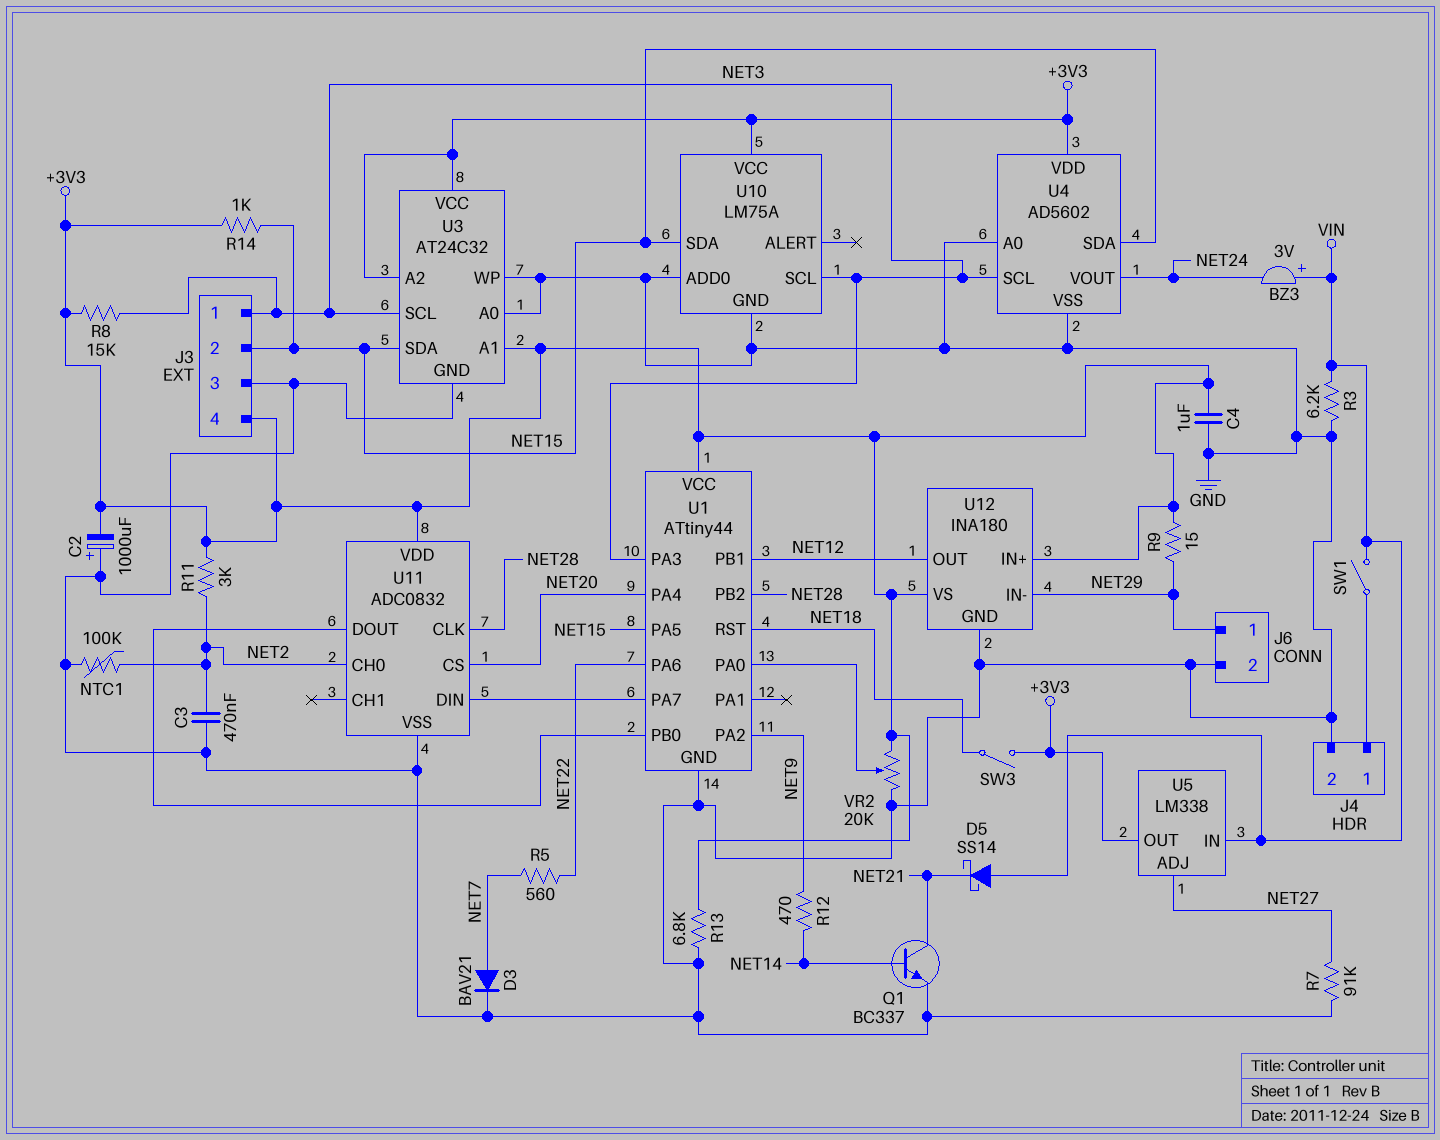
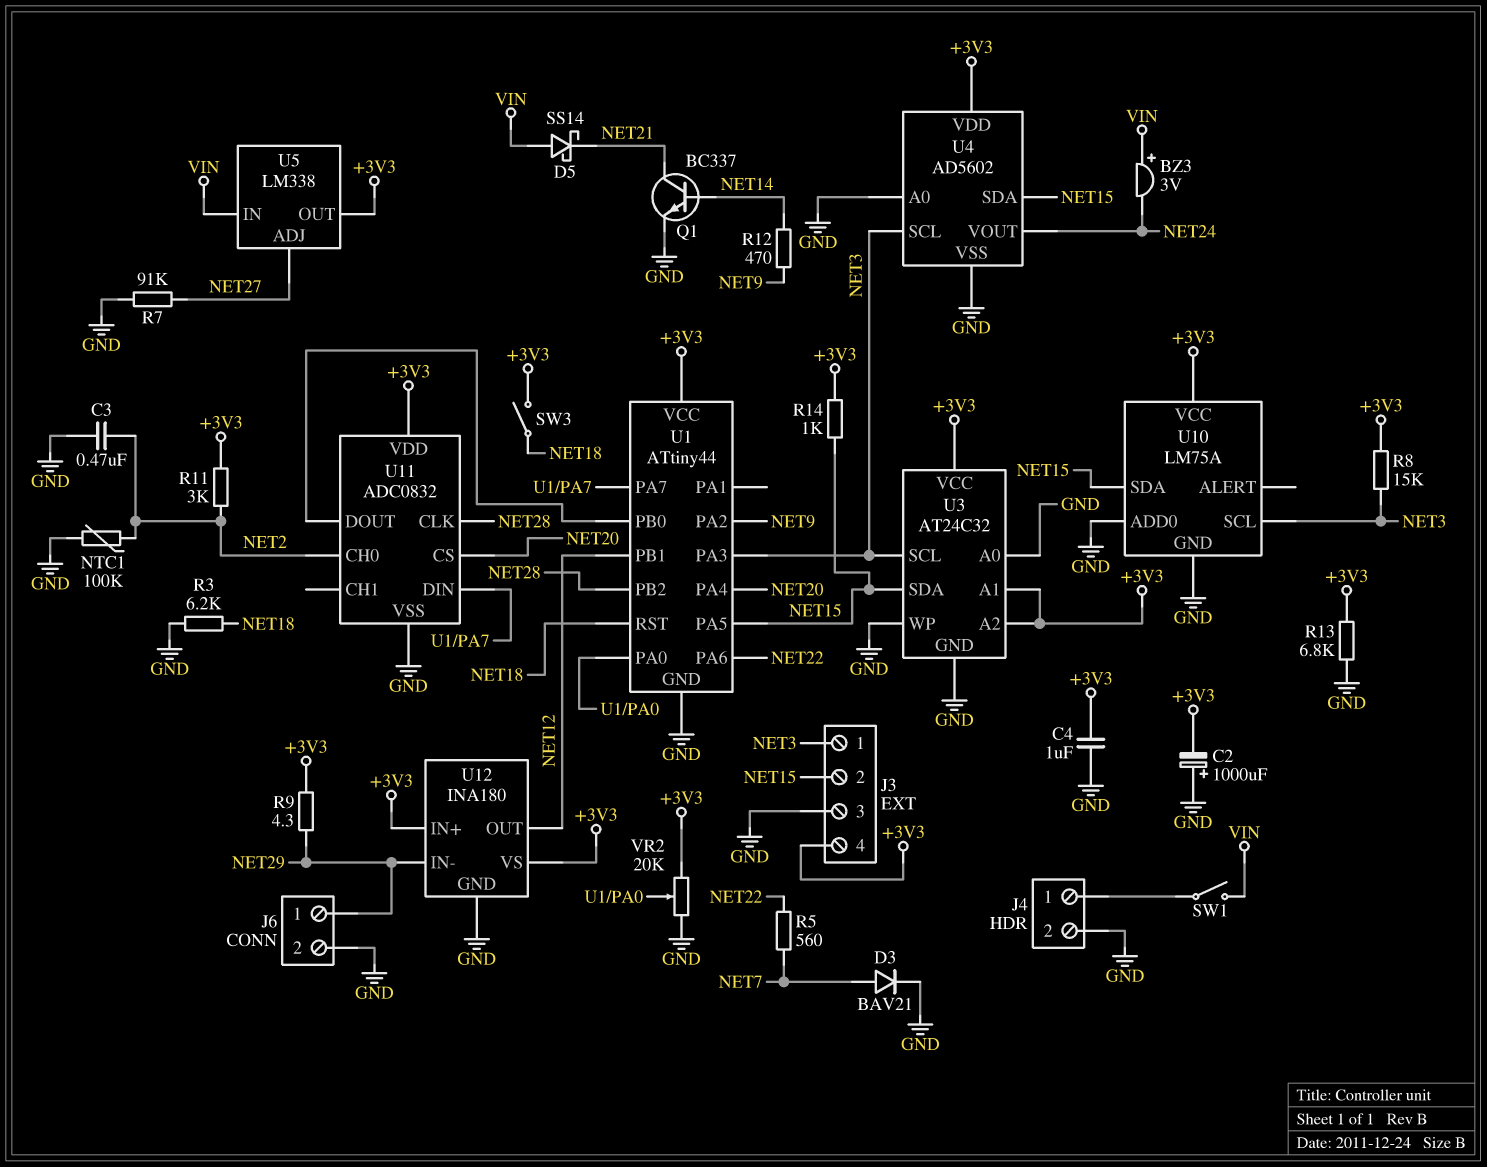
R3: 6.2k (GND, VIN) -> 6.2k (GND, NET18)
R9: 15 (+3V3, NET29) -> 4.3 (+3V3, NET29)

